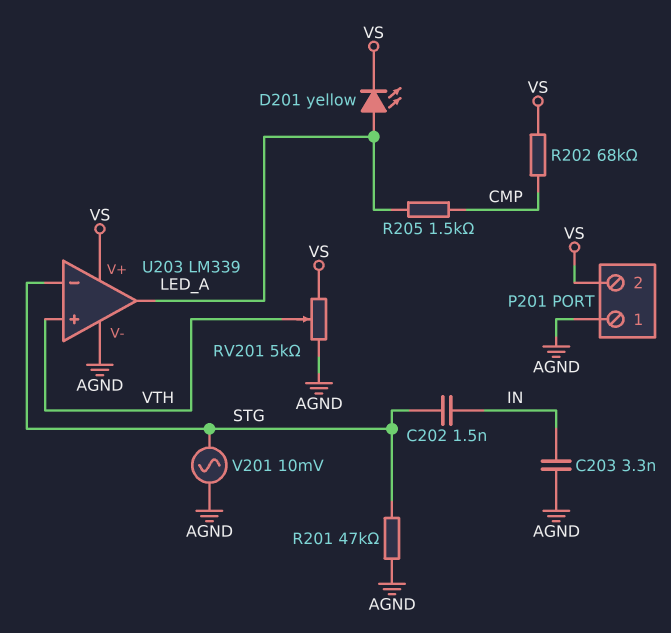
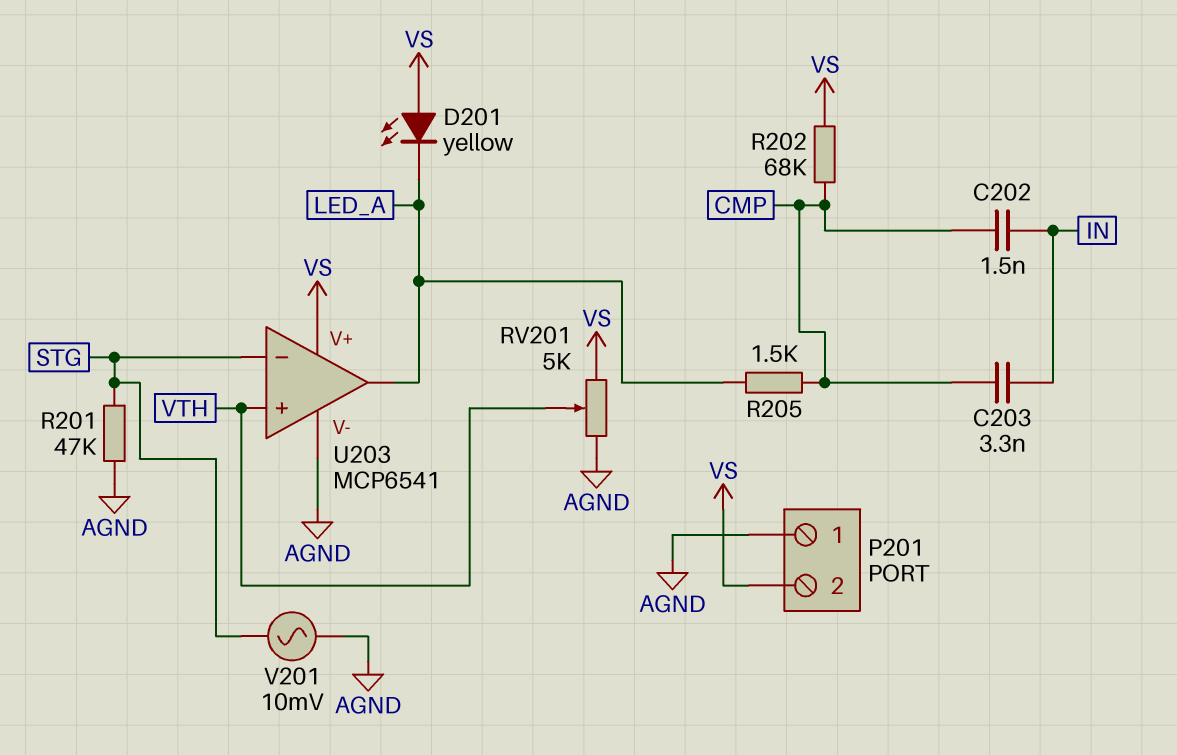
C202: 1.5nF (IN, STG) -> 1.5nF (CMP, IN)
C203: 3.3nF (AGND, IN) -> 3.3nF (CMP, IN)
D201: LED yellow (A LED_A, K VS) -> LED yellow (A VS, K LED_A)
U203: LM339 -> MCP6541

